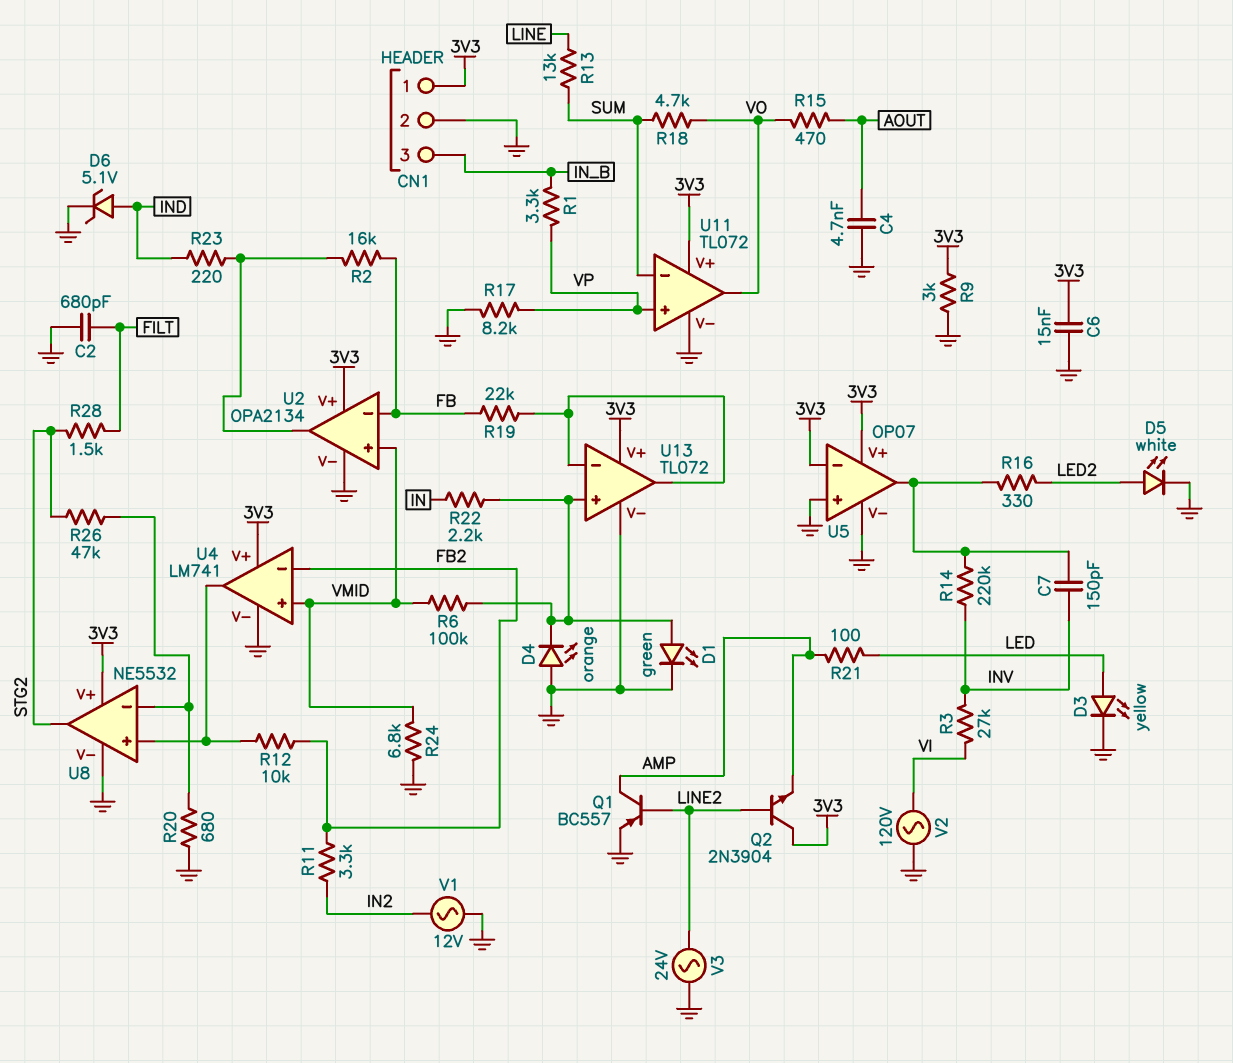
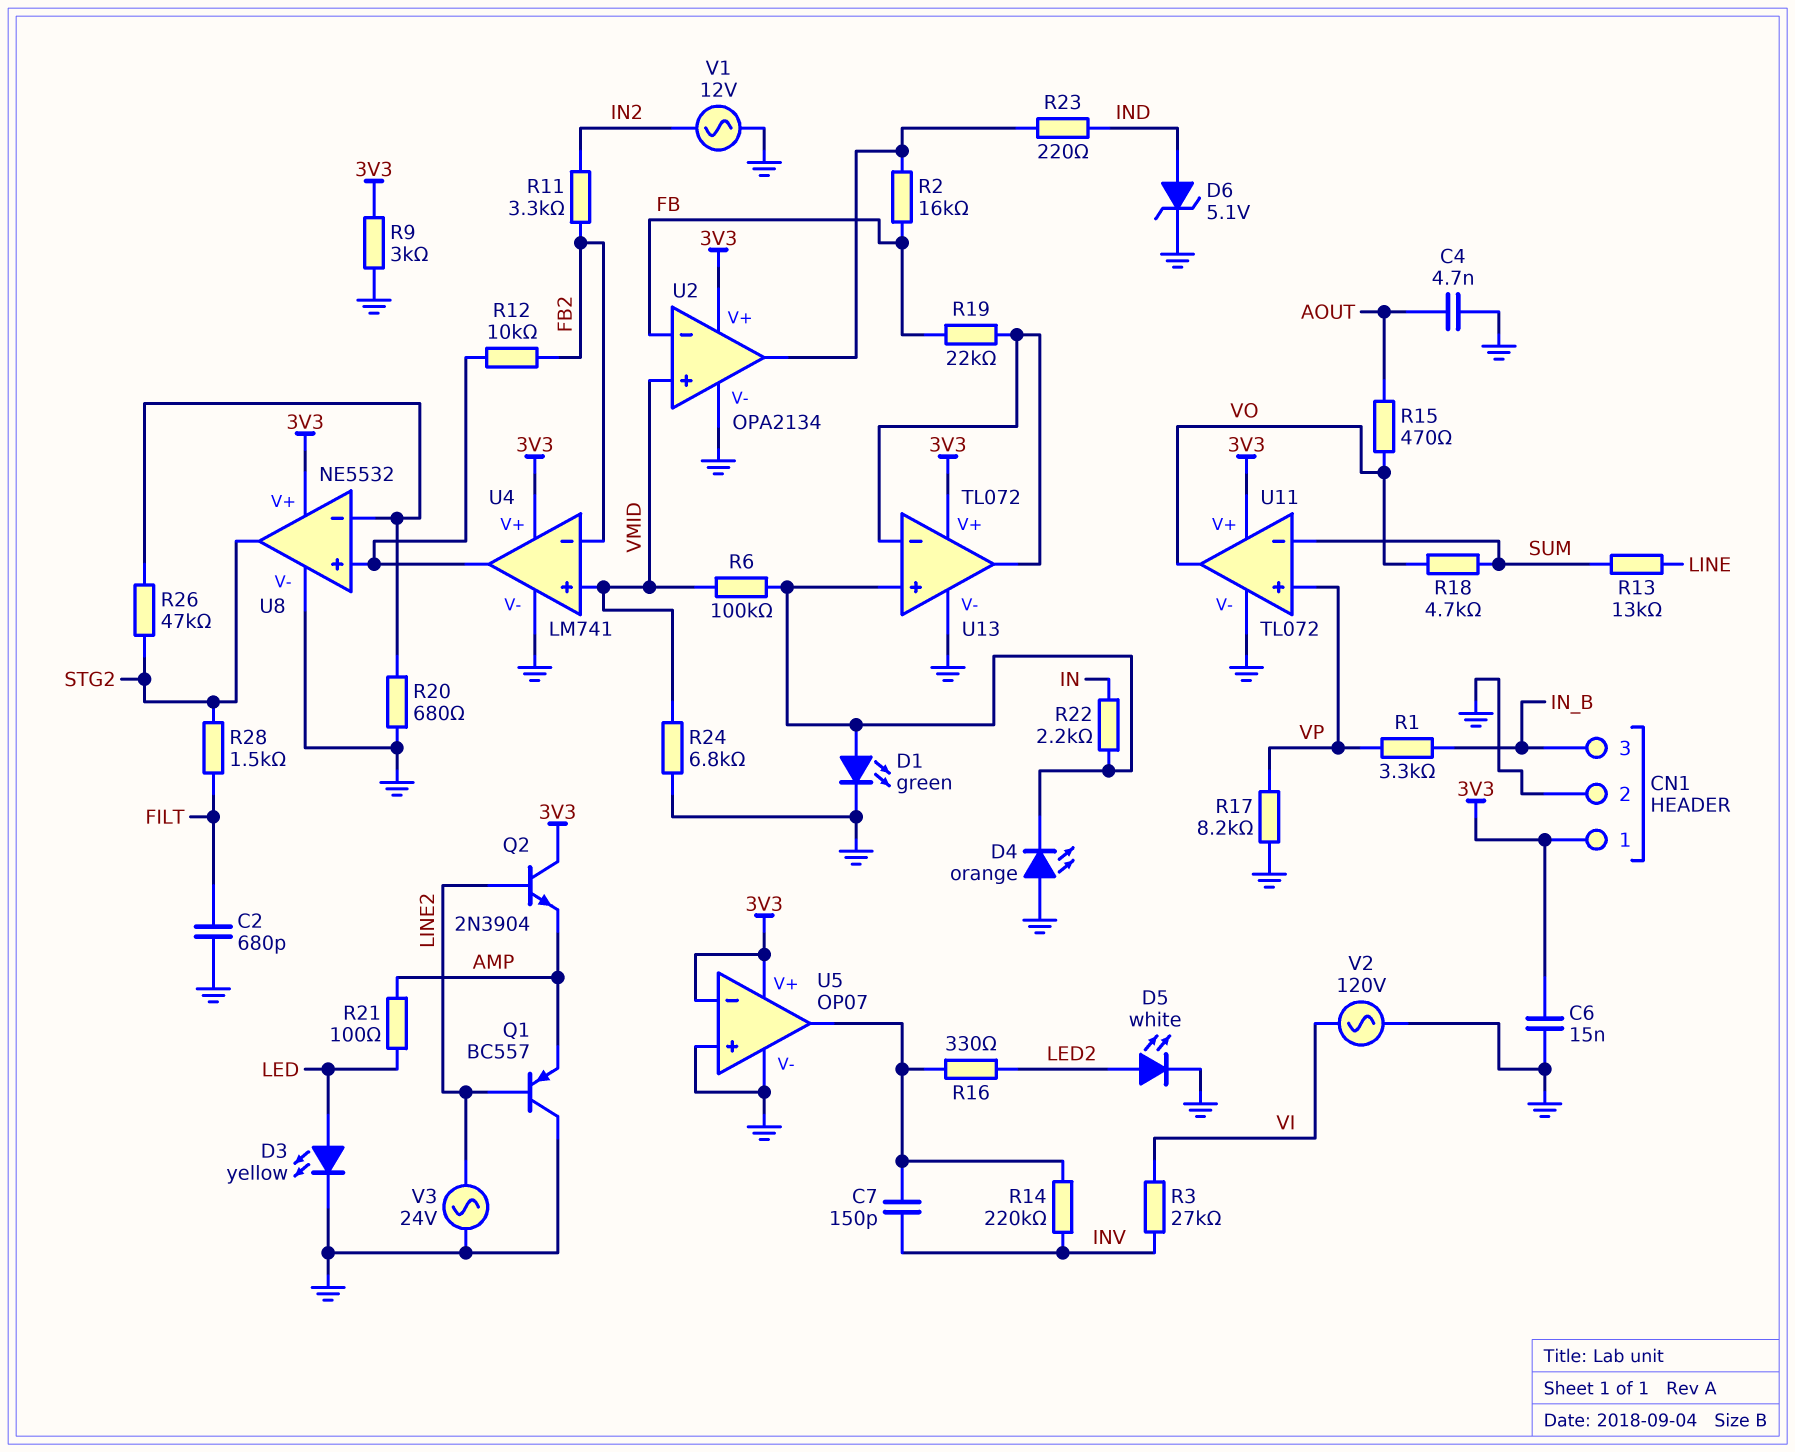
Q1: PNP BC557 (B LINE2, C AMP, E GND) -> PNP BC557 (B LINE2, C GND, E AMP)

